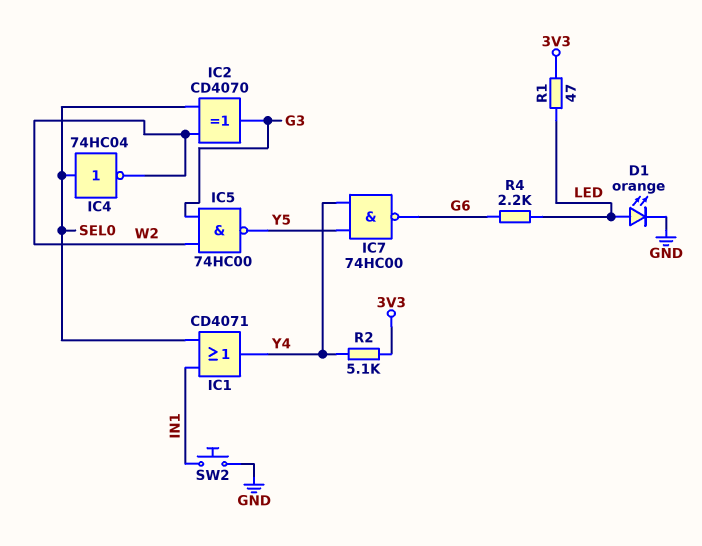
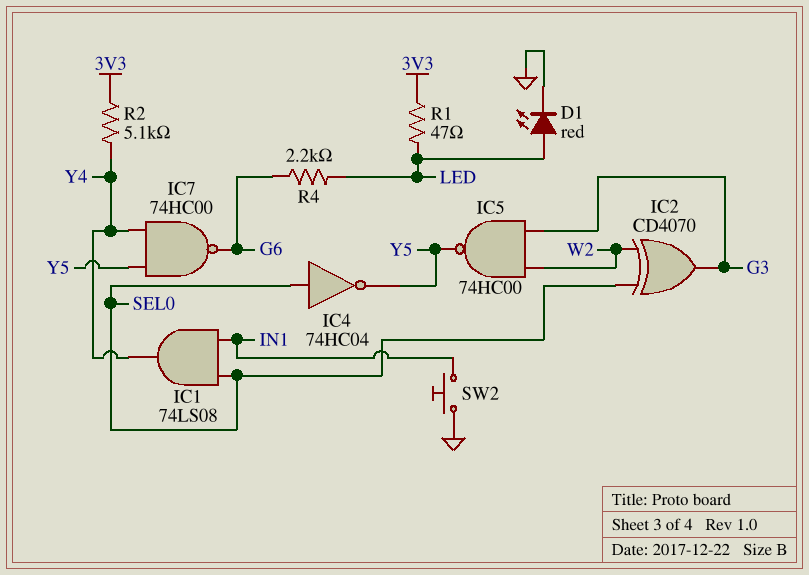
D1: LED orange (A LED, K GND) -> LED red (A LED, K GND)
IC1: OR CD4071 (in IN1, in SEL0, out Y4) -> AND 74LS08 (in IN1, in SEL0, out Y4)
IC4: NOT 74HC04 (in SEL0, out W2) -> NOT 74HC04 (in SEL0, out Y5)

